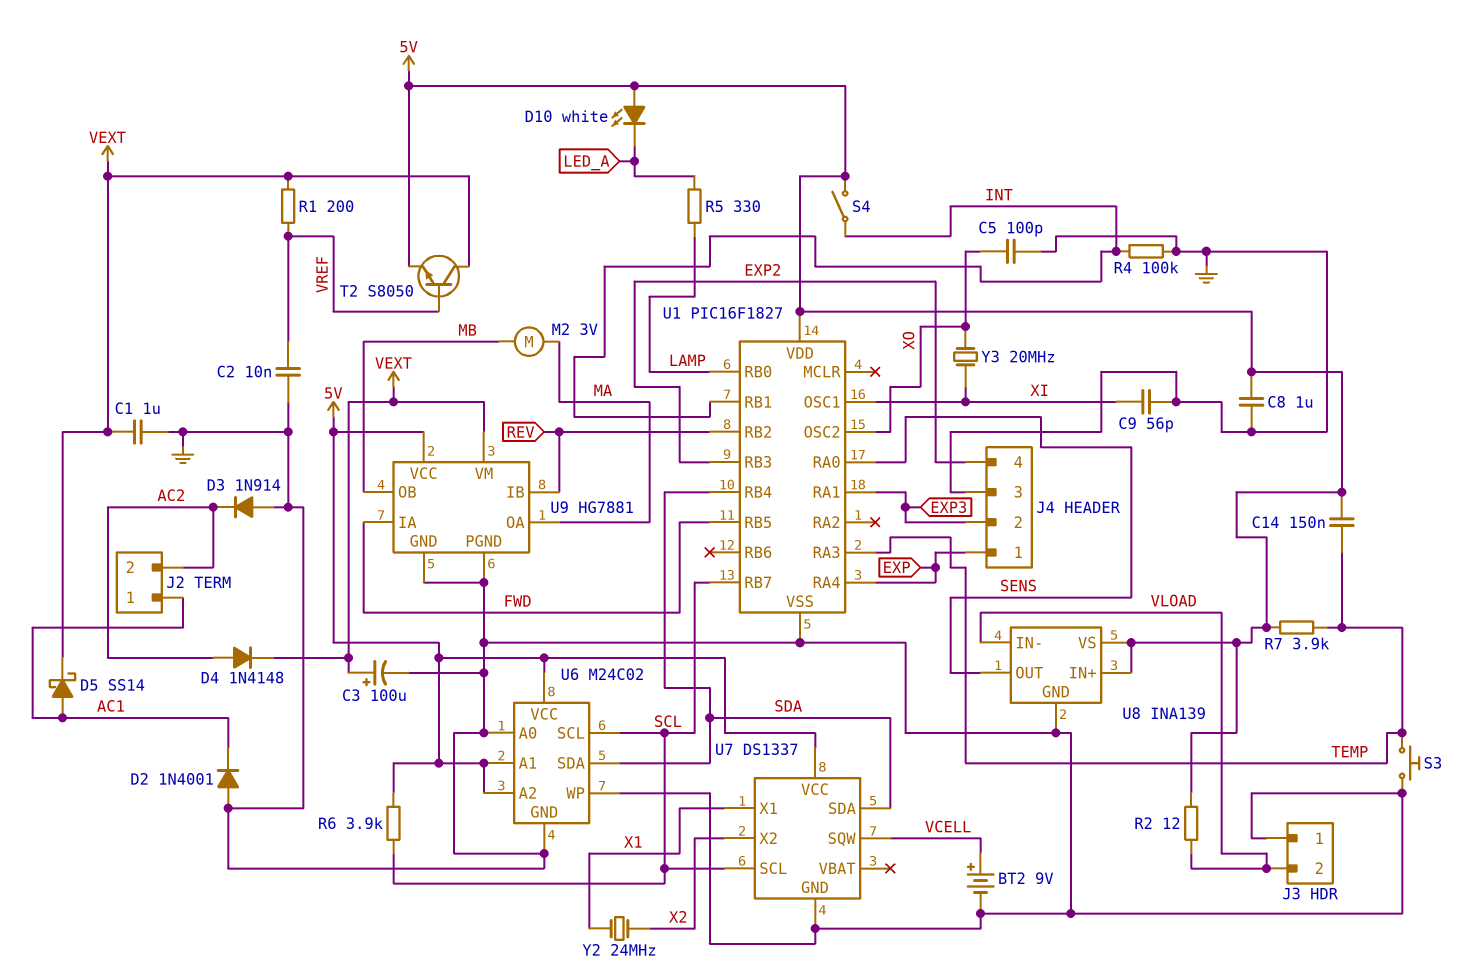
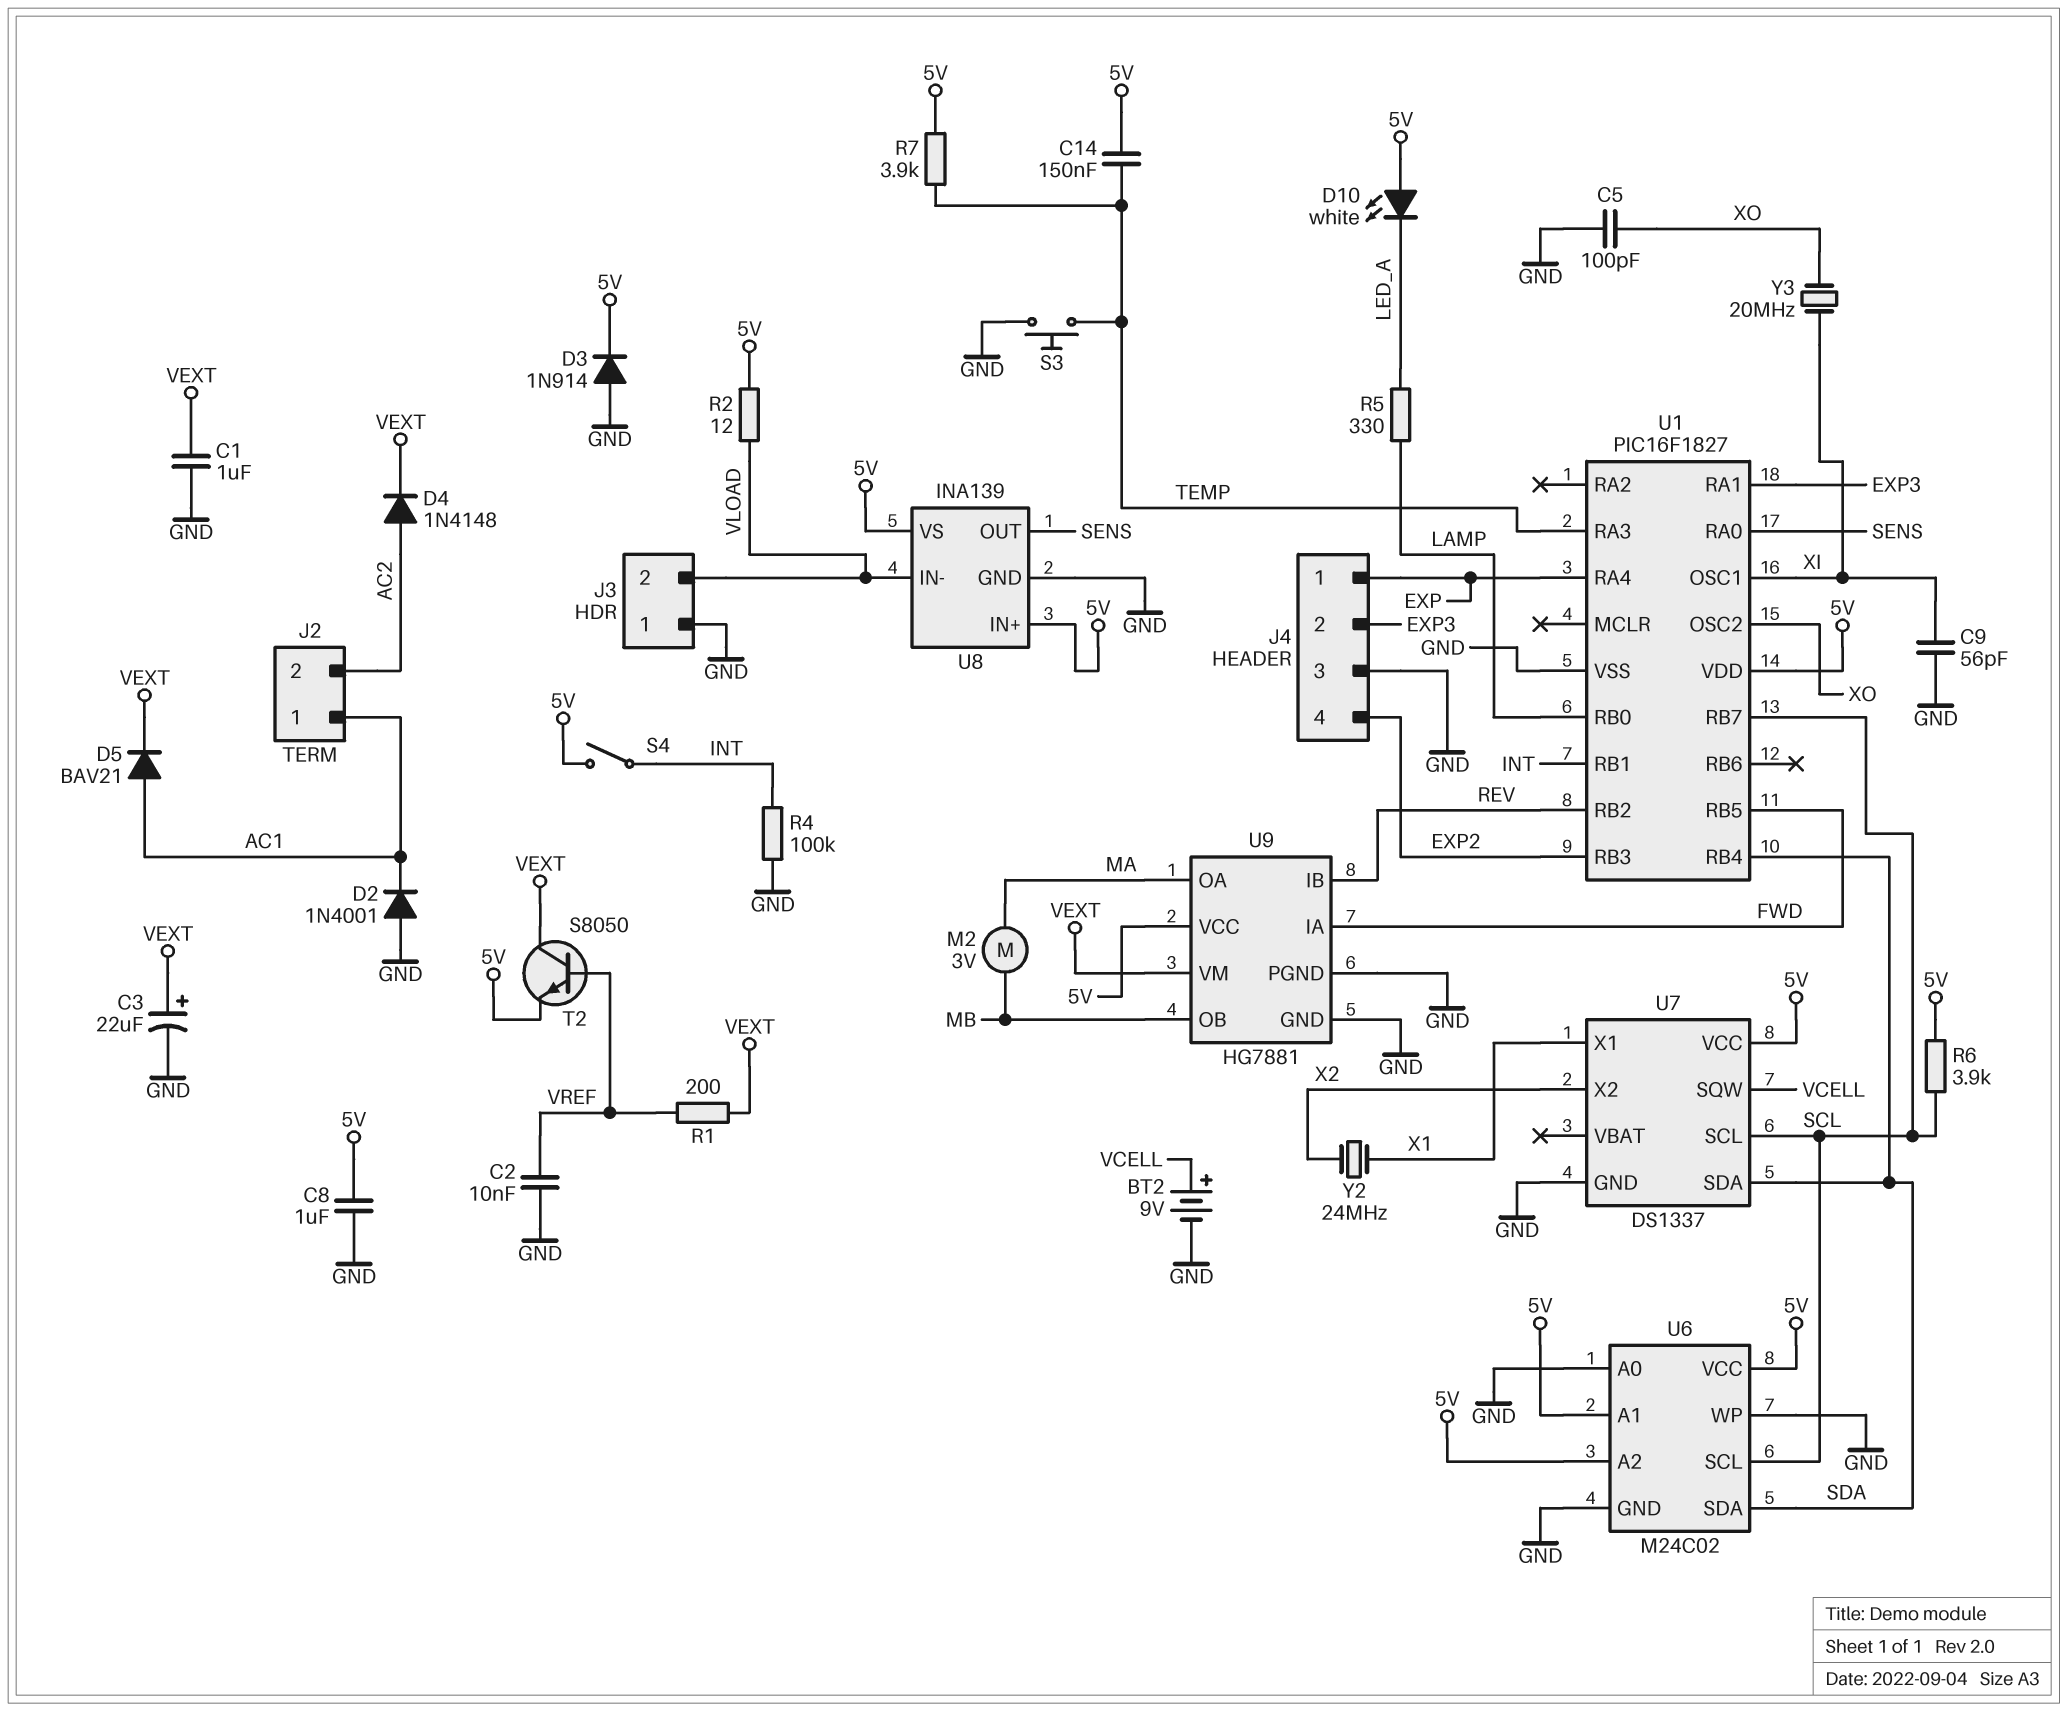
C3: 100uF (plus VEXT, minus GND) -> 22uF (plus VEXT, minus GND)
D3: diode 1N914 (A GND, K AC2) -> diode 1N914 (A GND, K 5V)
D5: schottky SS14 (A AC1, K VEXT) -> diode BAV21 (A AC1, K VEXT)

